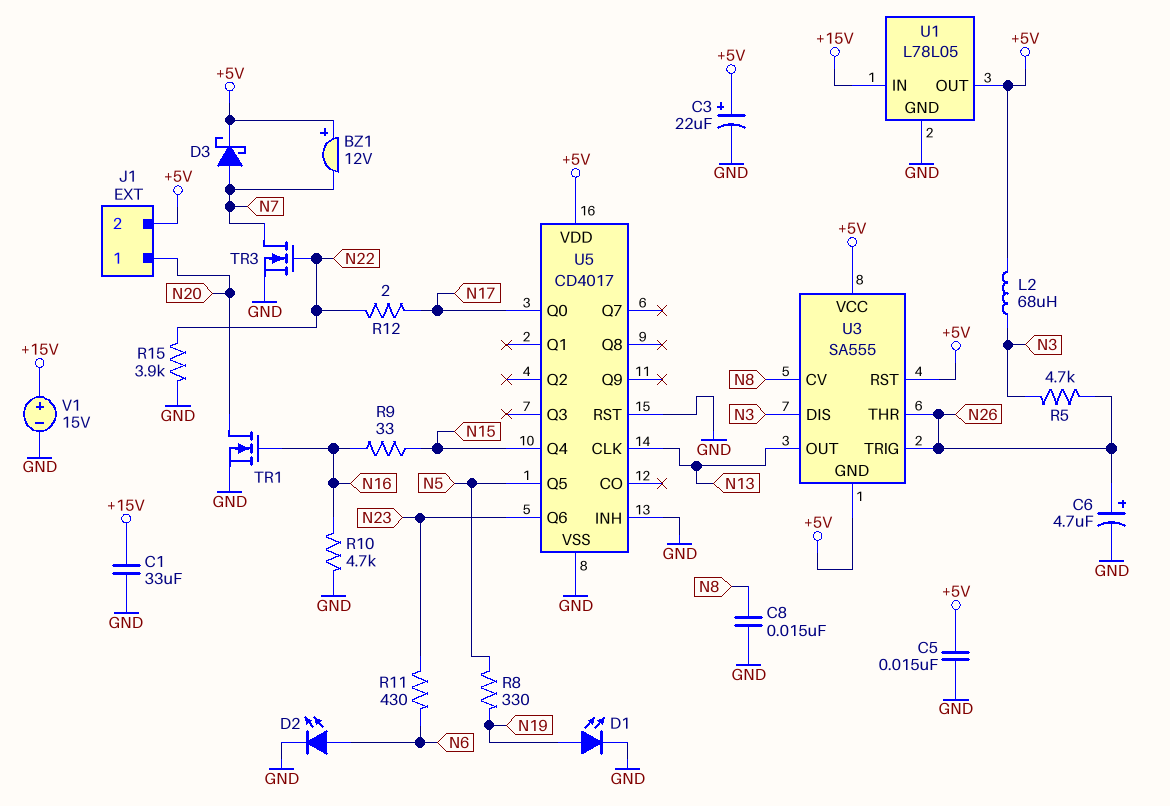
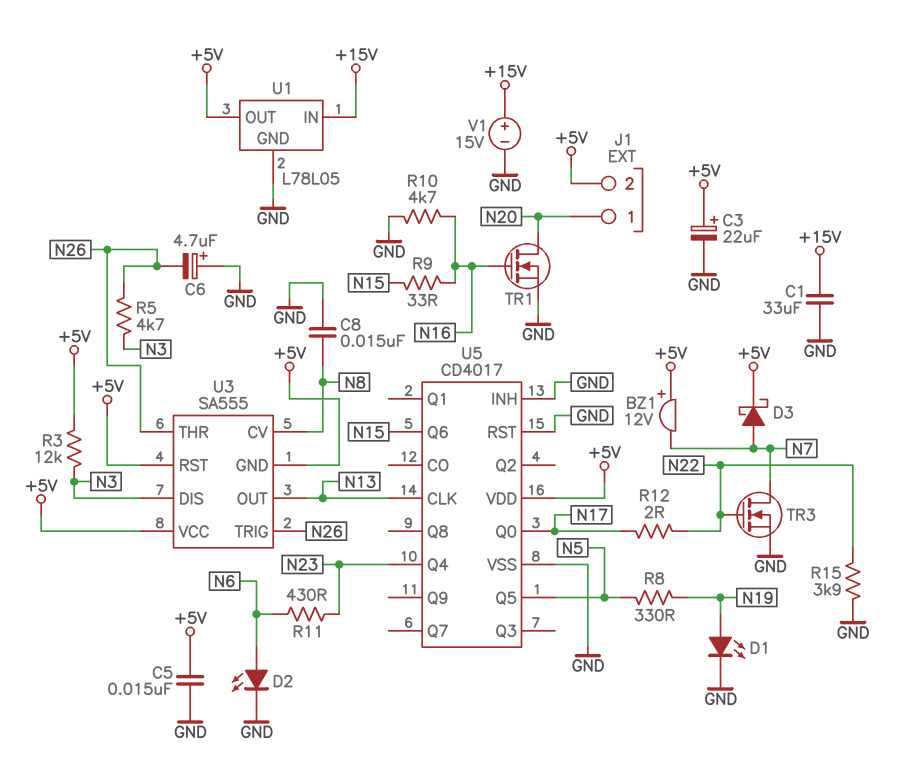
C6: 4.7uF (plus N26, minus GND) -> 4.7uF (plus GND, minus N26)
L2: 68uH (+5V, N3) -> none
R3: none -> 12k (+5V, N3)
U5 pin Q4: N15 -> N23
U5 pin Q6: N23 -> N15

